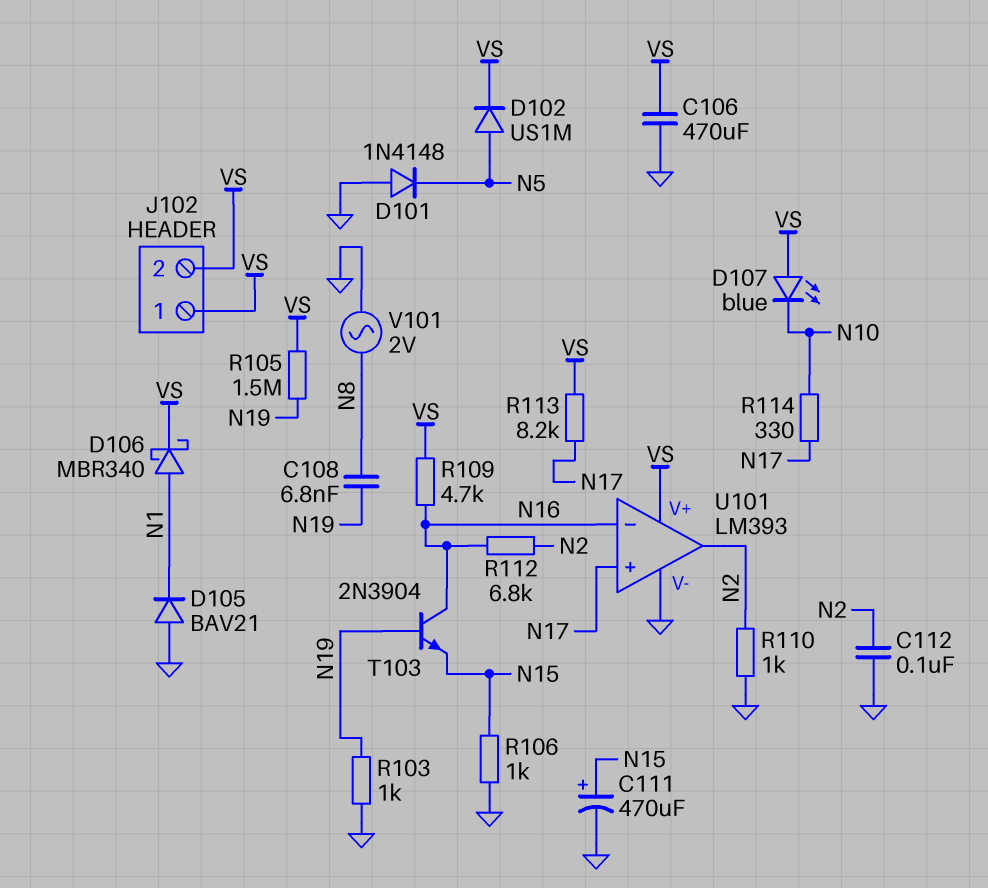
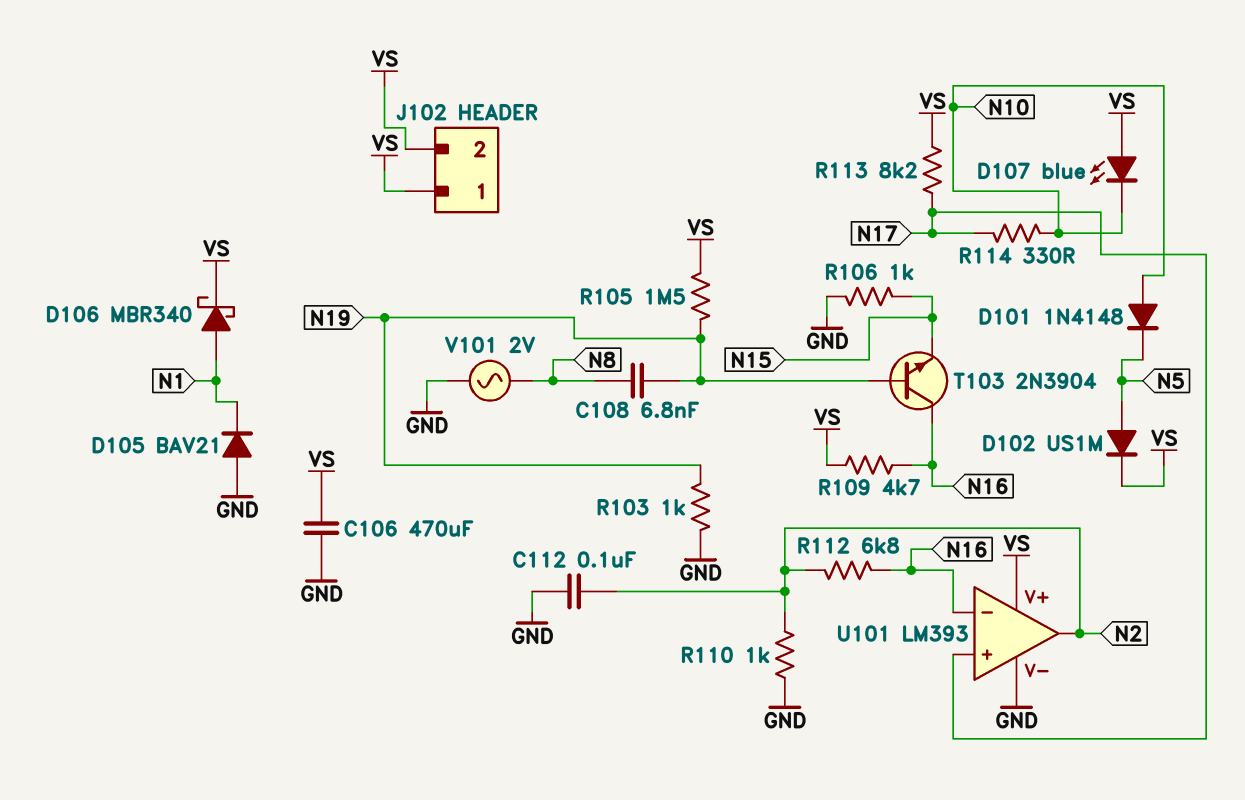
C111: 470uF (plus N15, minus GND) -> none
D101: diode 1N4148 (A GND, K N5) -> diode 1N4148 (A N10, K N5)

